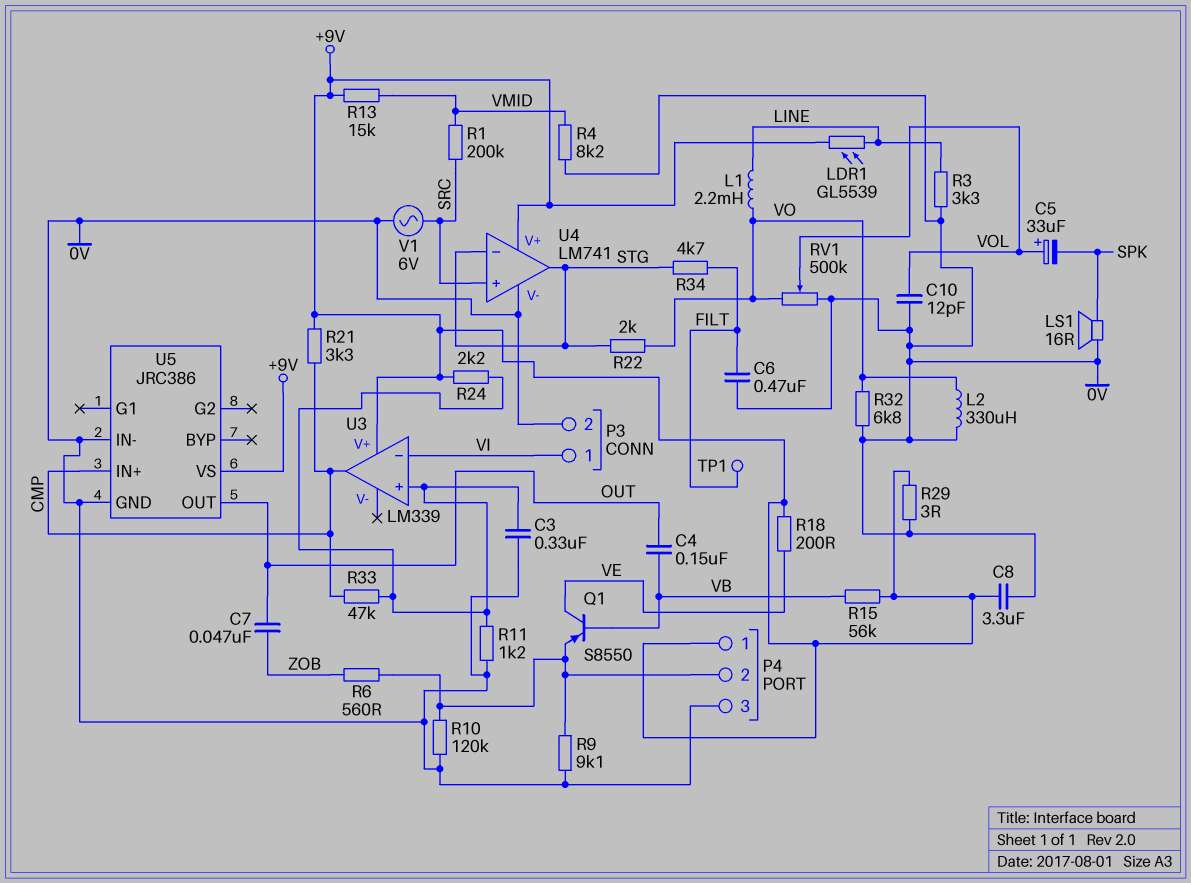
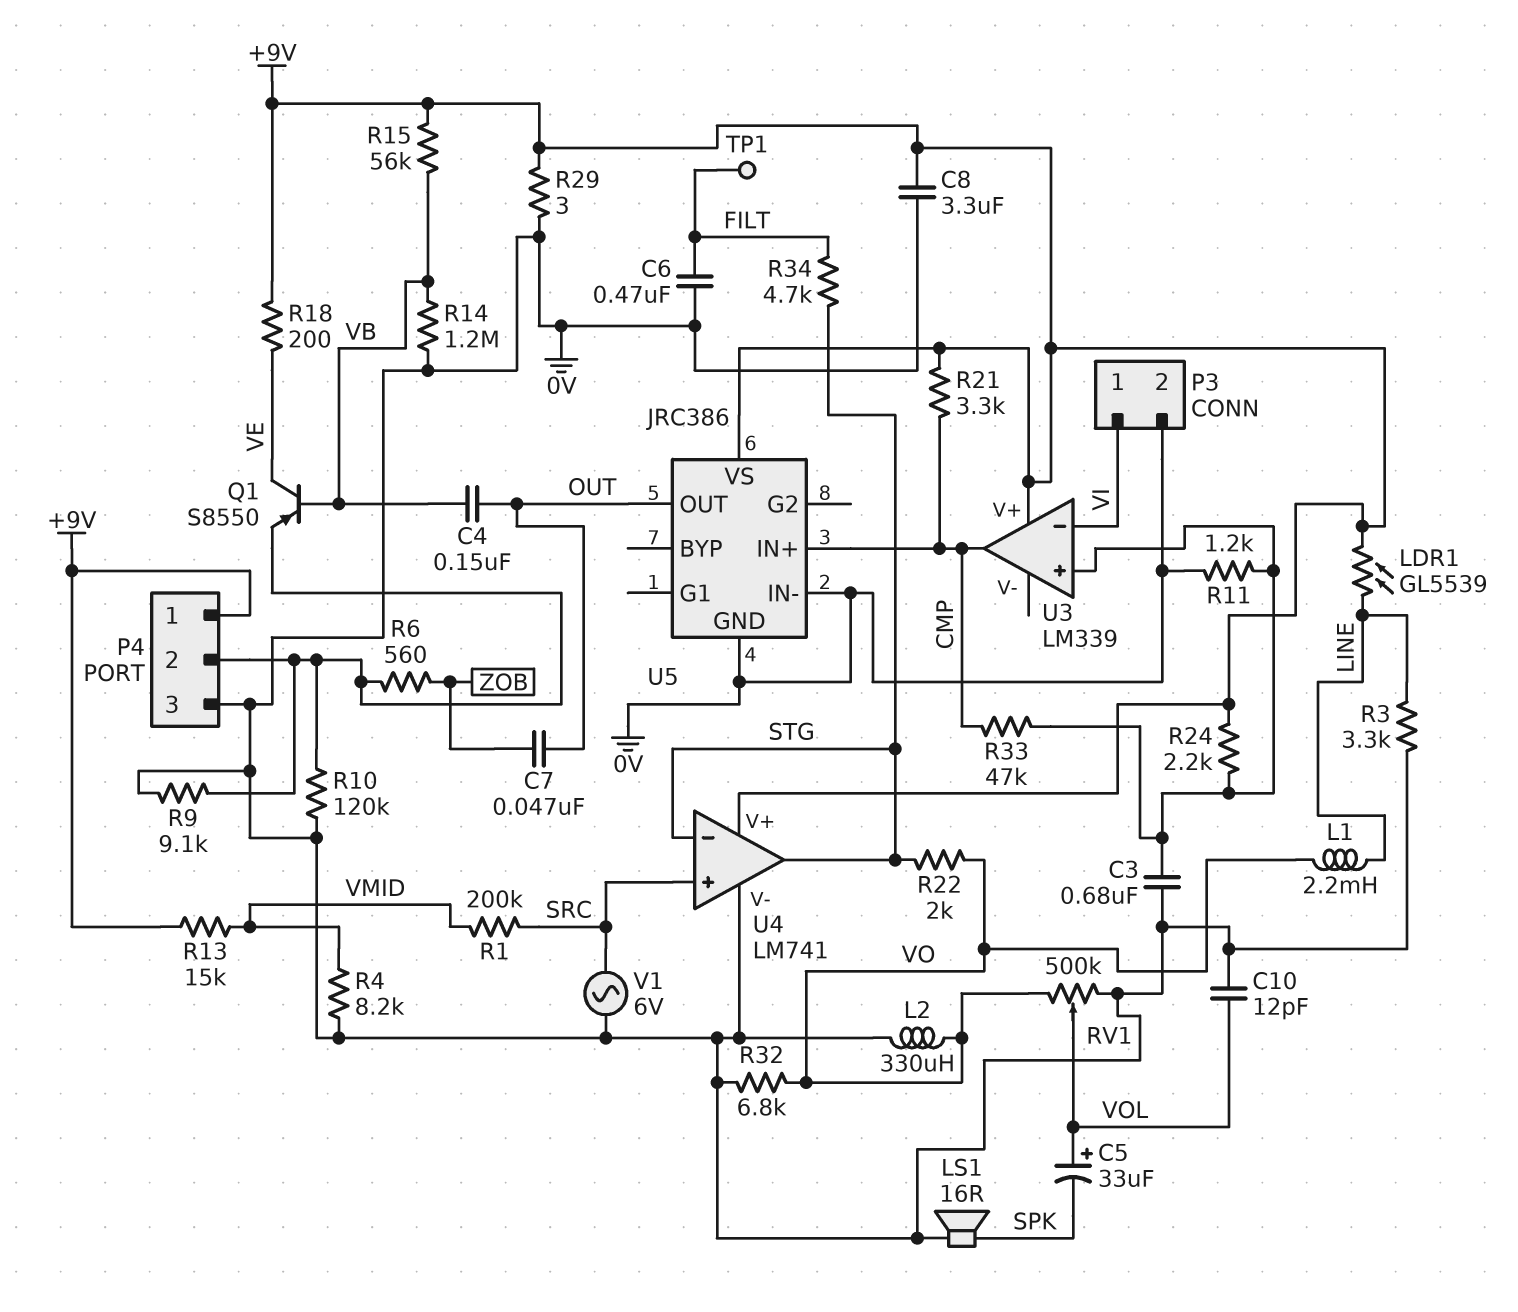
C3: 330nF (0V, U3/in+) -> 680nF (0V, U3/in+)
R14: none -> 1.2M (0V, VB)

